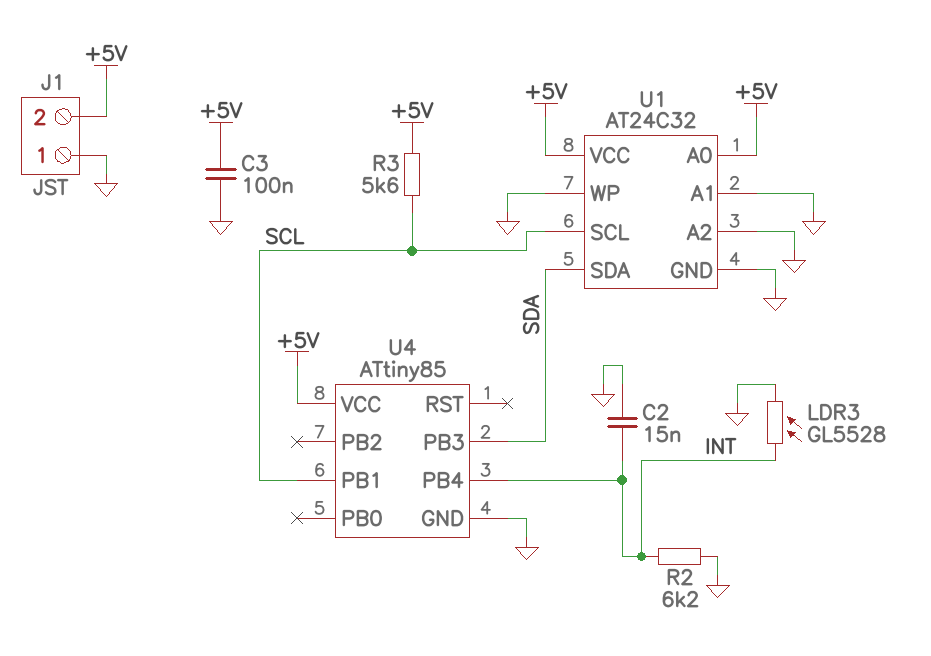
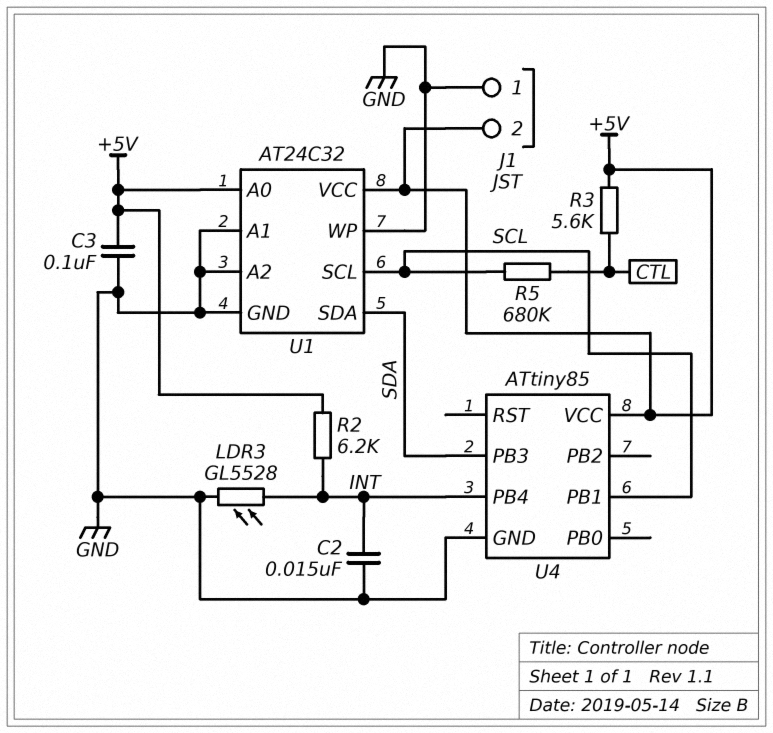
R2: 6.2k (GND, INT) -> 6.2k (+5V, INT)
R3: 5.6k (+5V, SCL) -> 5.6k (+5V, CTL)
R5: none -> 680k (CTL, SCL)

